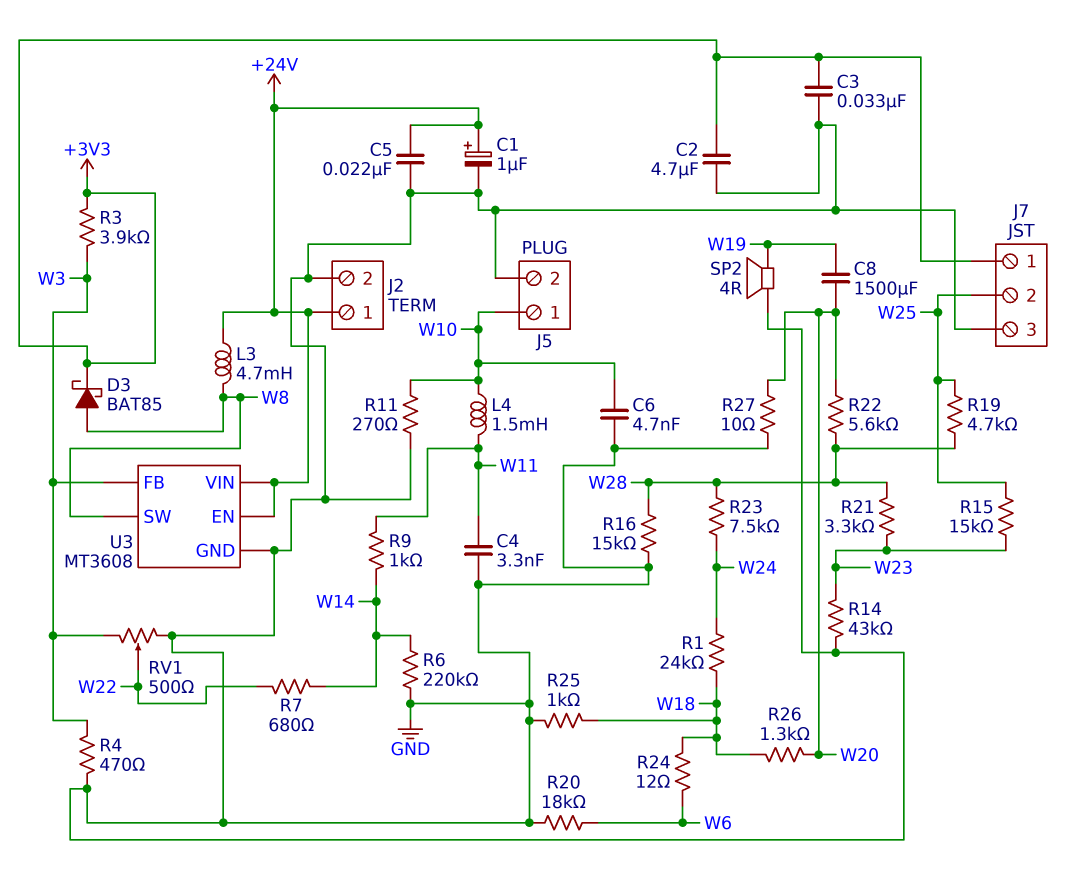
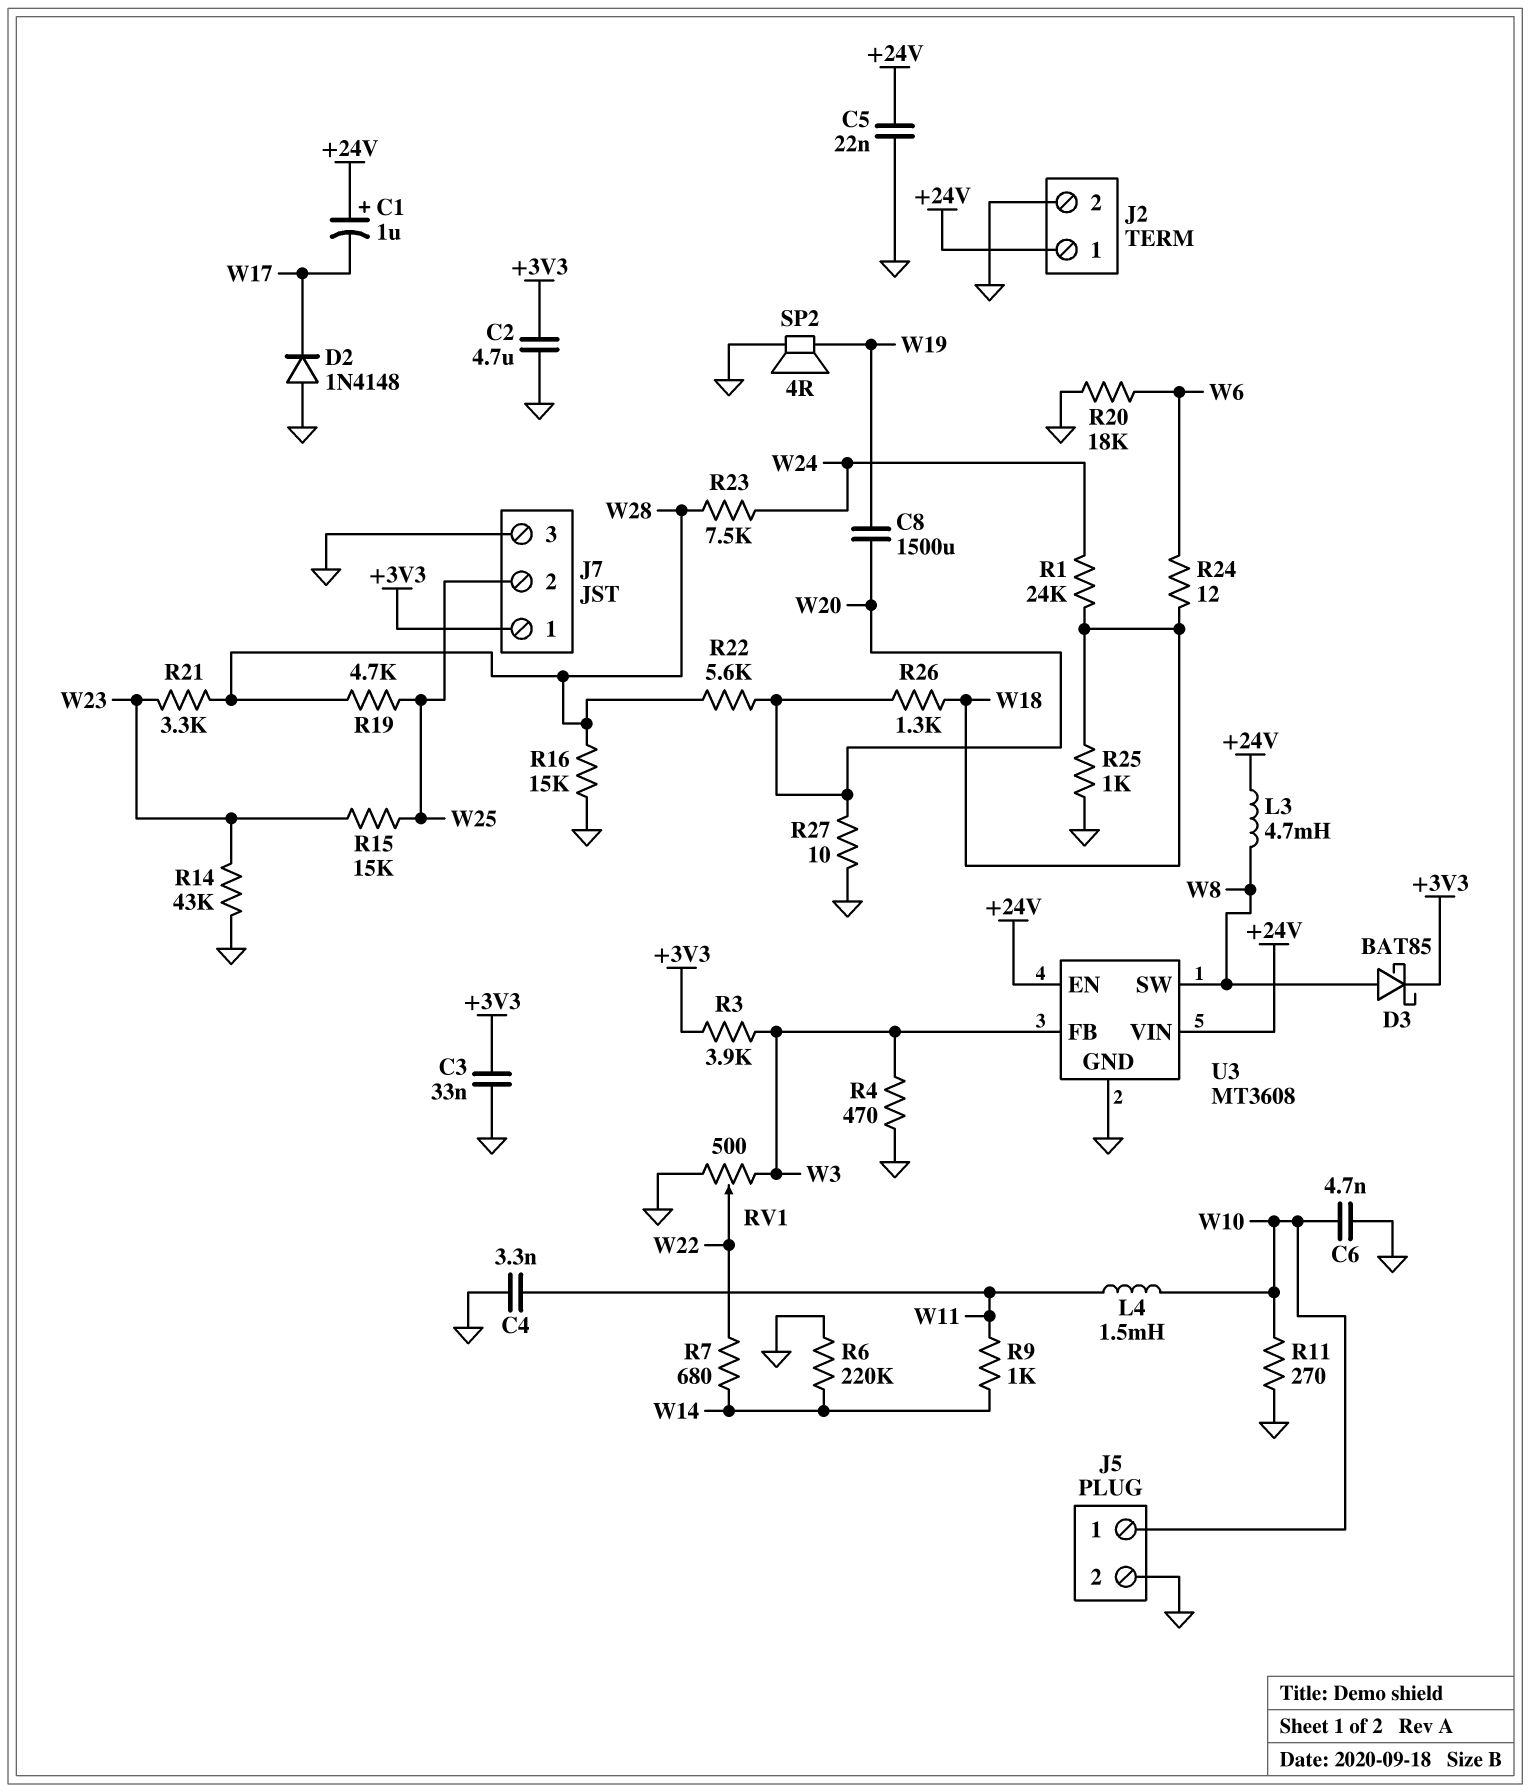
C1: 1uF (plus +24V, minus GND) -> 1uF (plus +24V, minus W17)
D2: none -> diode 1N4148 (A GND, K W17)

